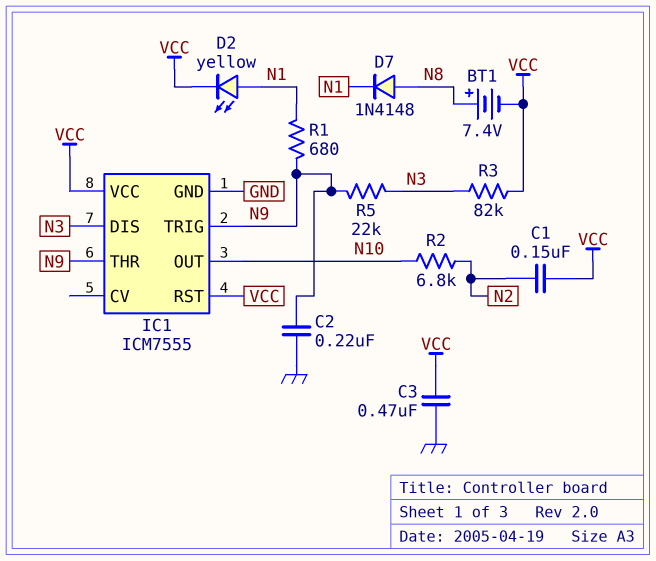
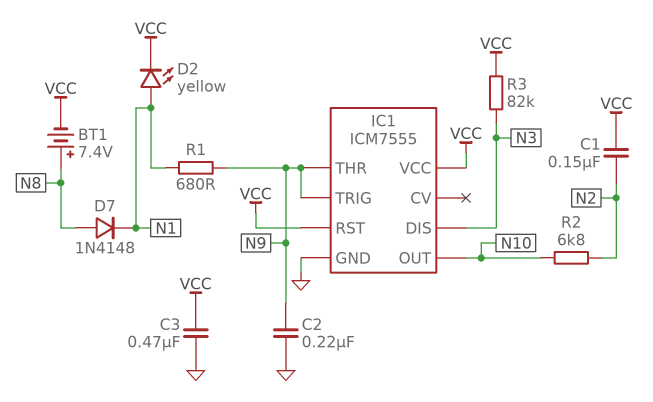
R5: 22k (N3, N9) -> none

